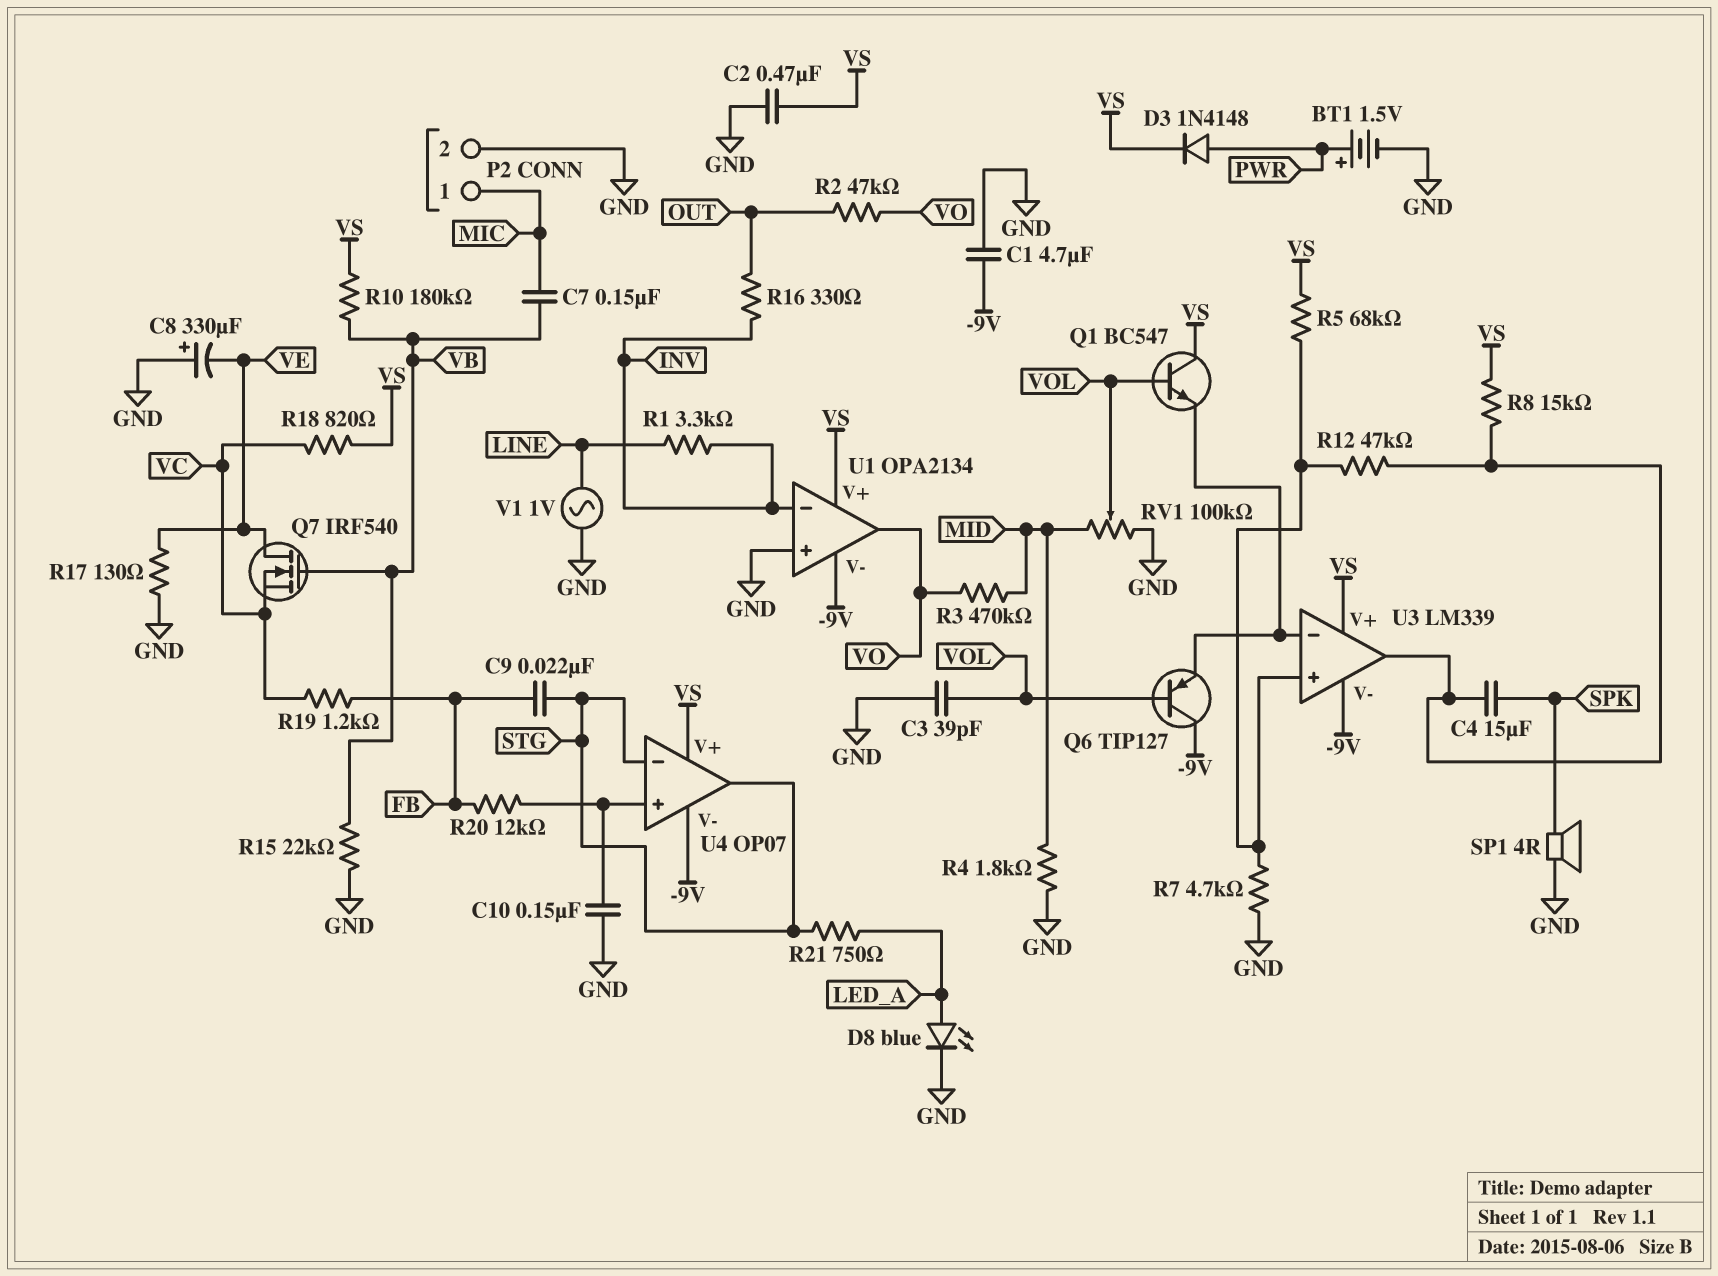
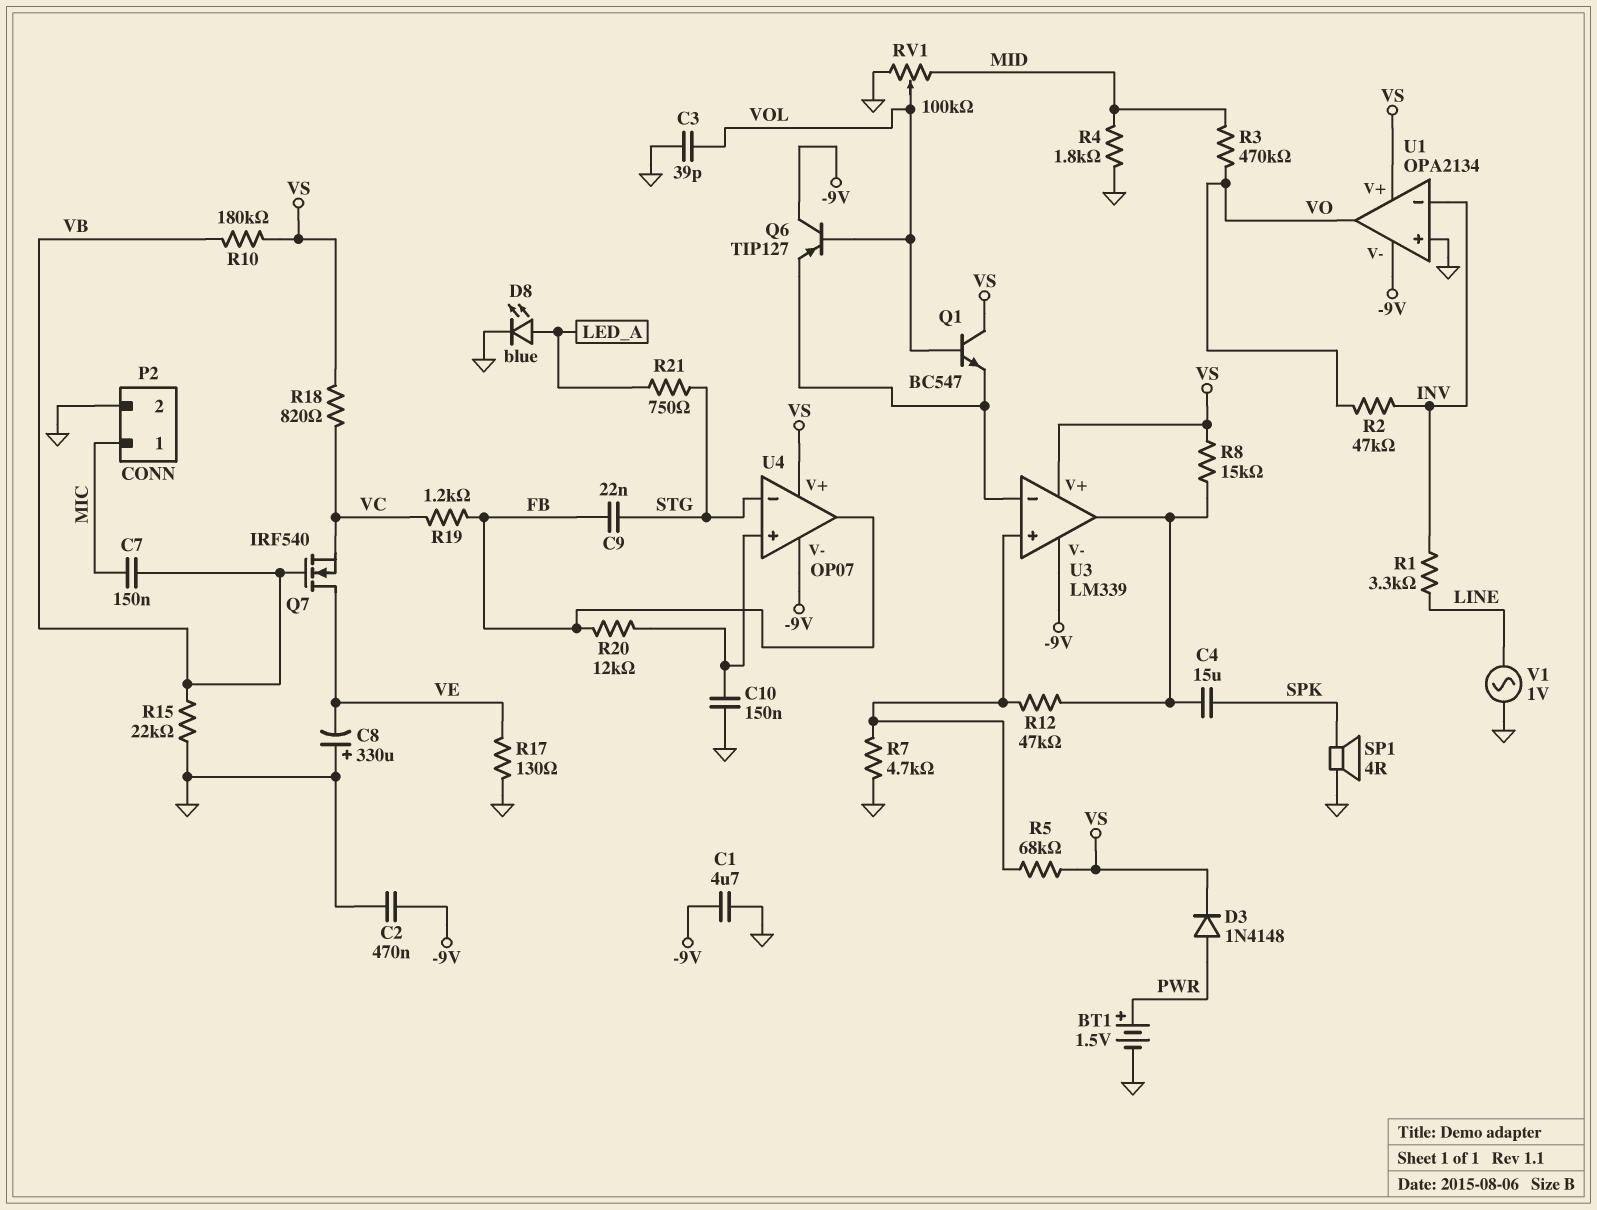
C2: 470nF (GND, VS) -> 470nF (-9V, GND)
R2: 47k (OUT, VO) -> 47k (INV, VO)
R16: 330 (INV, OUT) -> none
U4 pin out: STG -> FB

